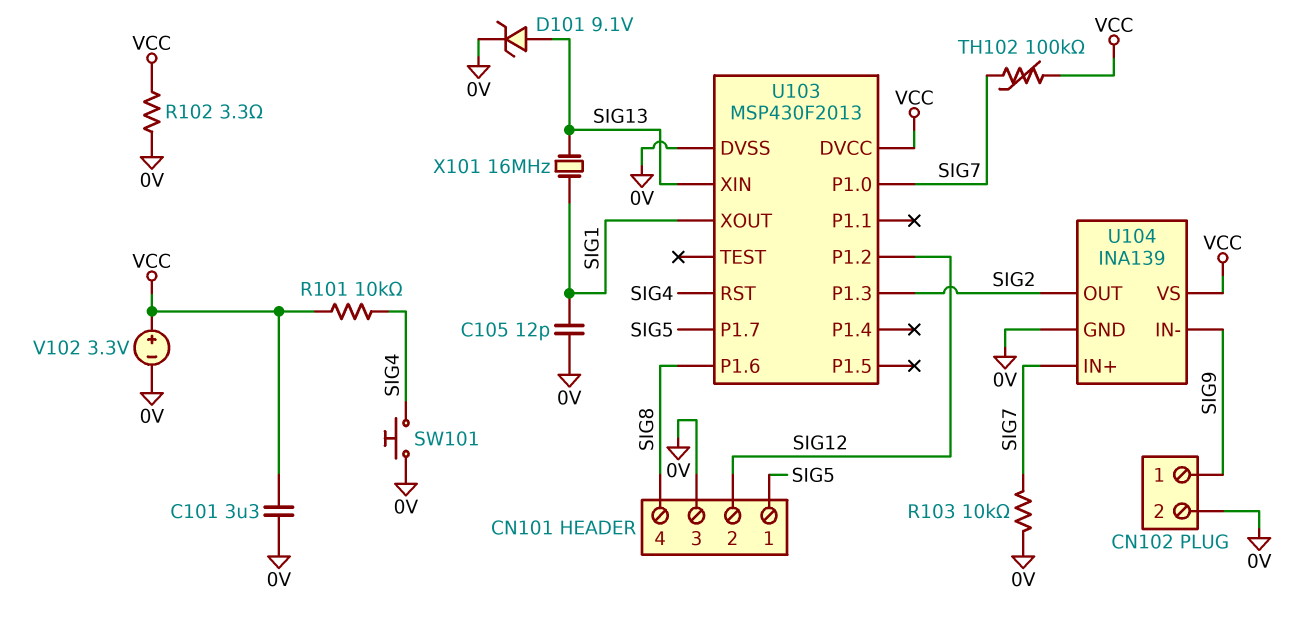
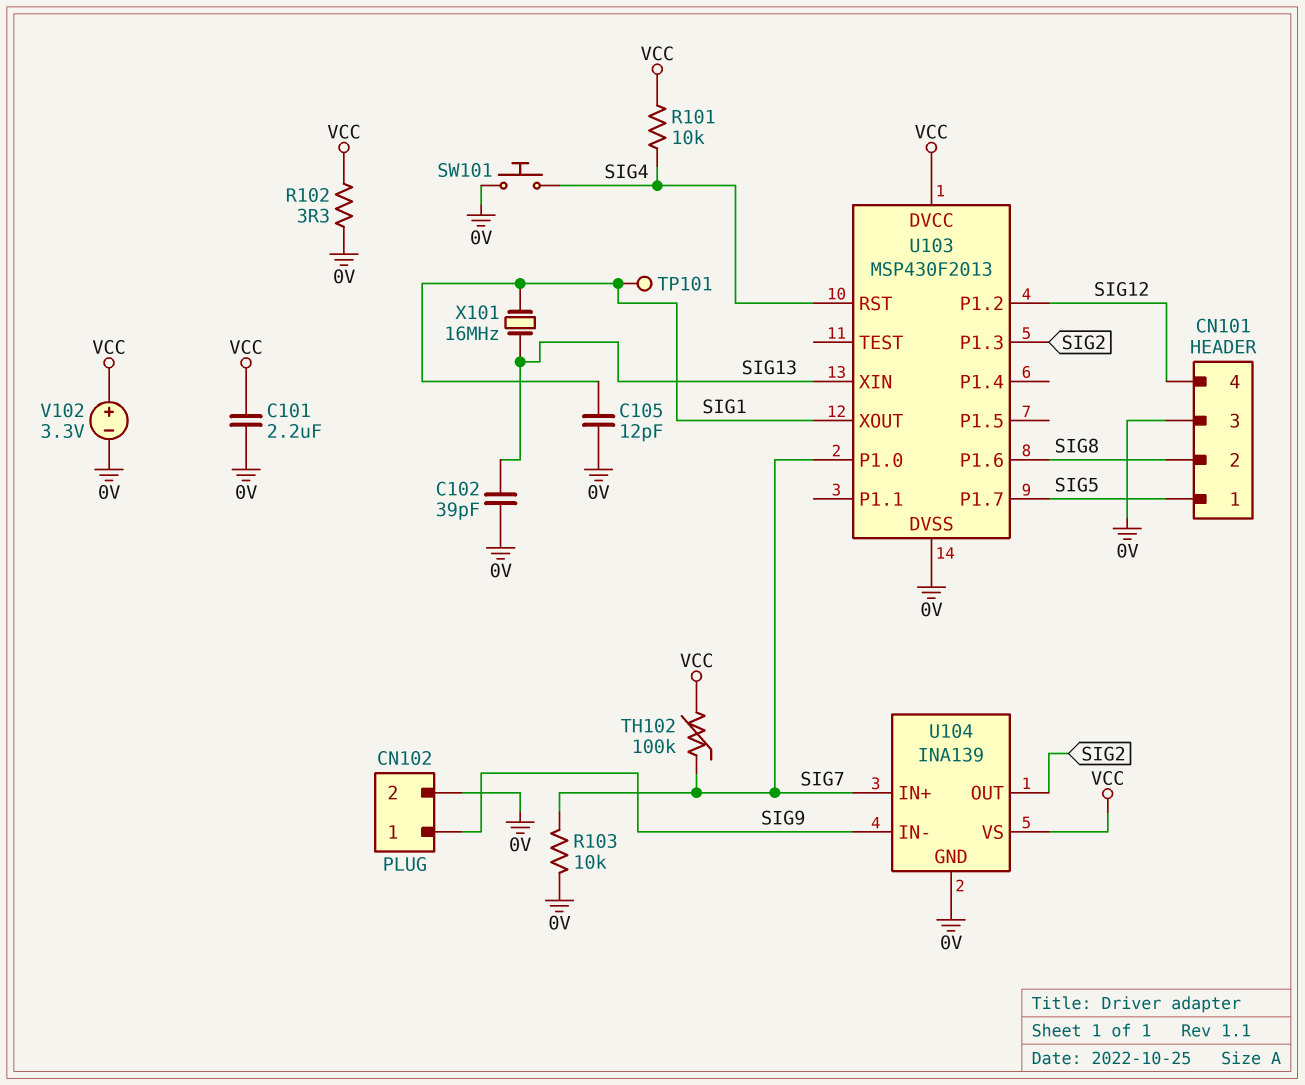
C101: 3.3uF (0V, VCC) -> 2.2uF (0V, VCC)
C102: none -> 39pF (0V, SIG13)
CN101 pin 2: SIG12 -> SIG8
CN101 pin 4: SIG8 -> SIG12
D101: zener 9.1V (A SIG13, K 0V) -> none
TP101: none -> test point (SIG1)

